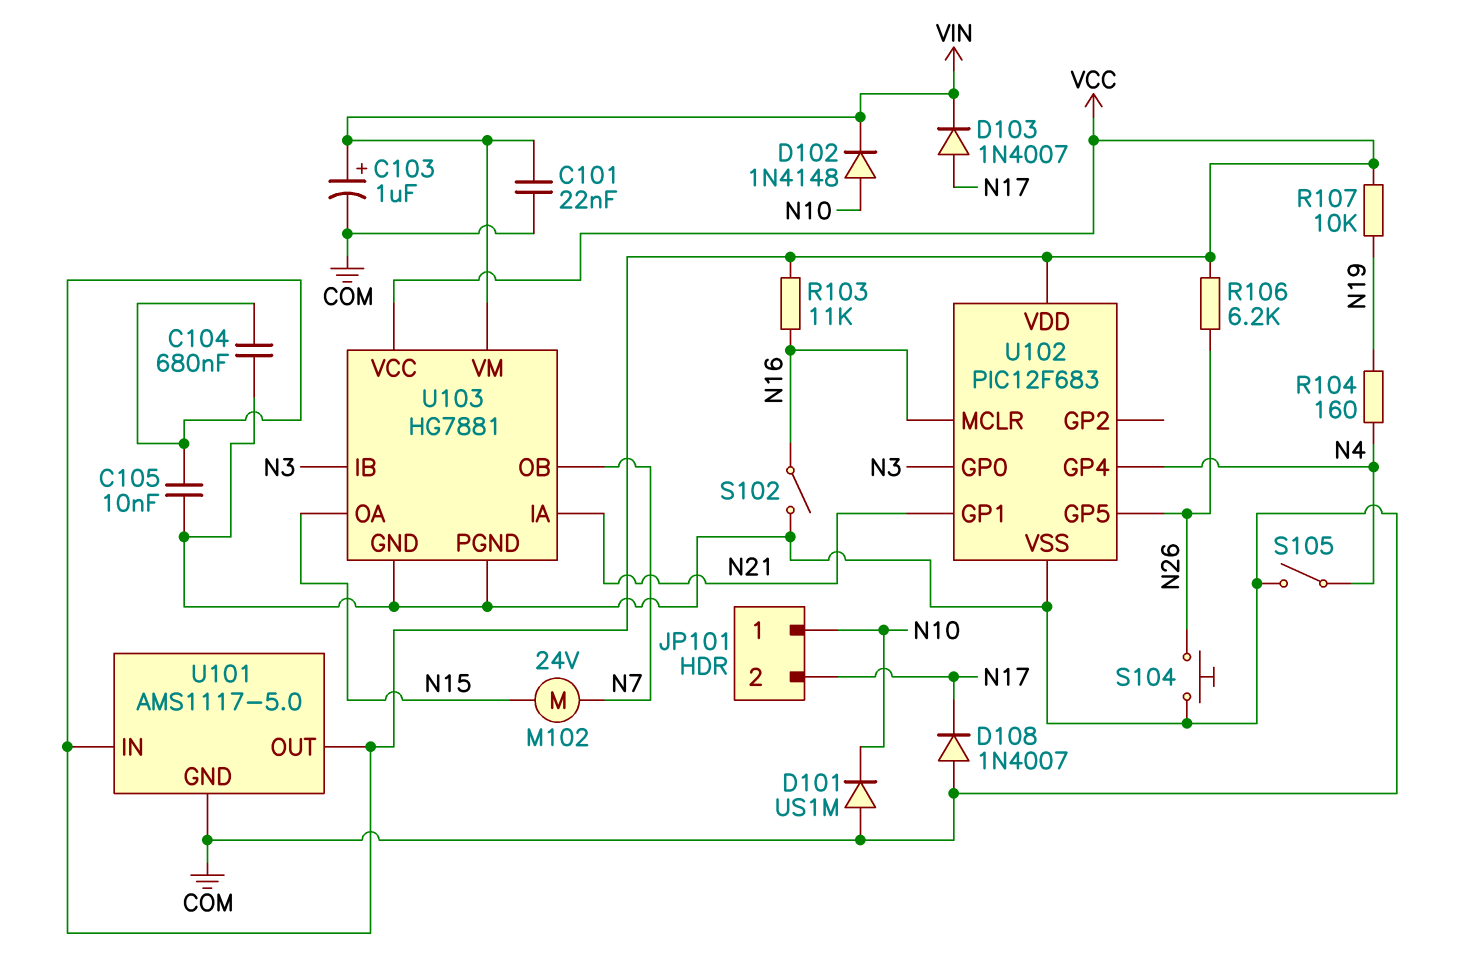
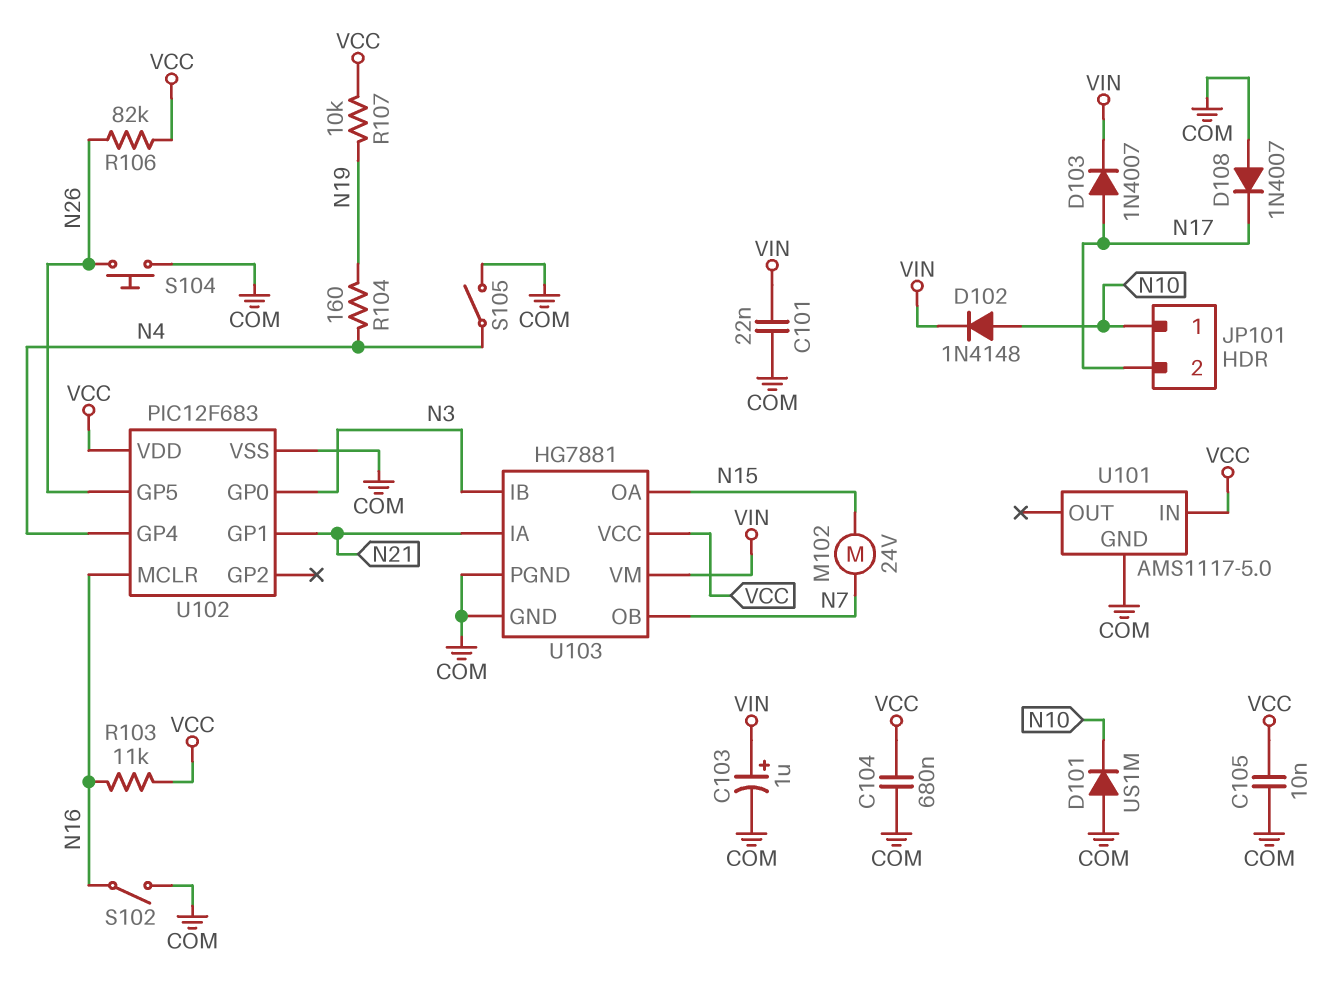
R106: 6.2k (N26, VCC) -> 82k (N26, VCC)
U101 pin OUT: VCC -> none

